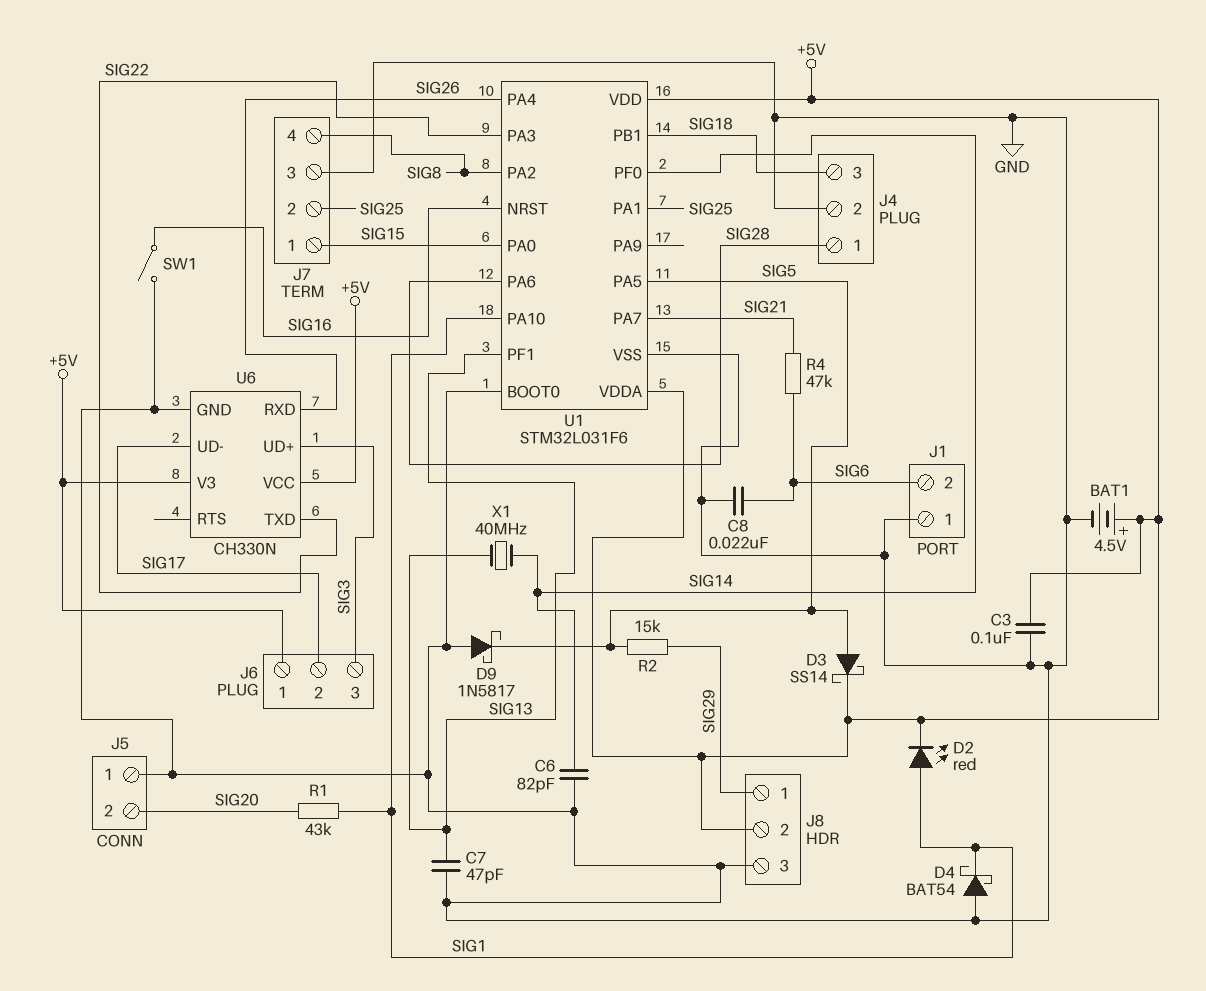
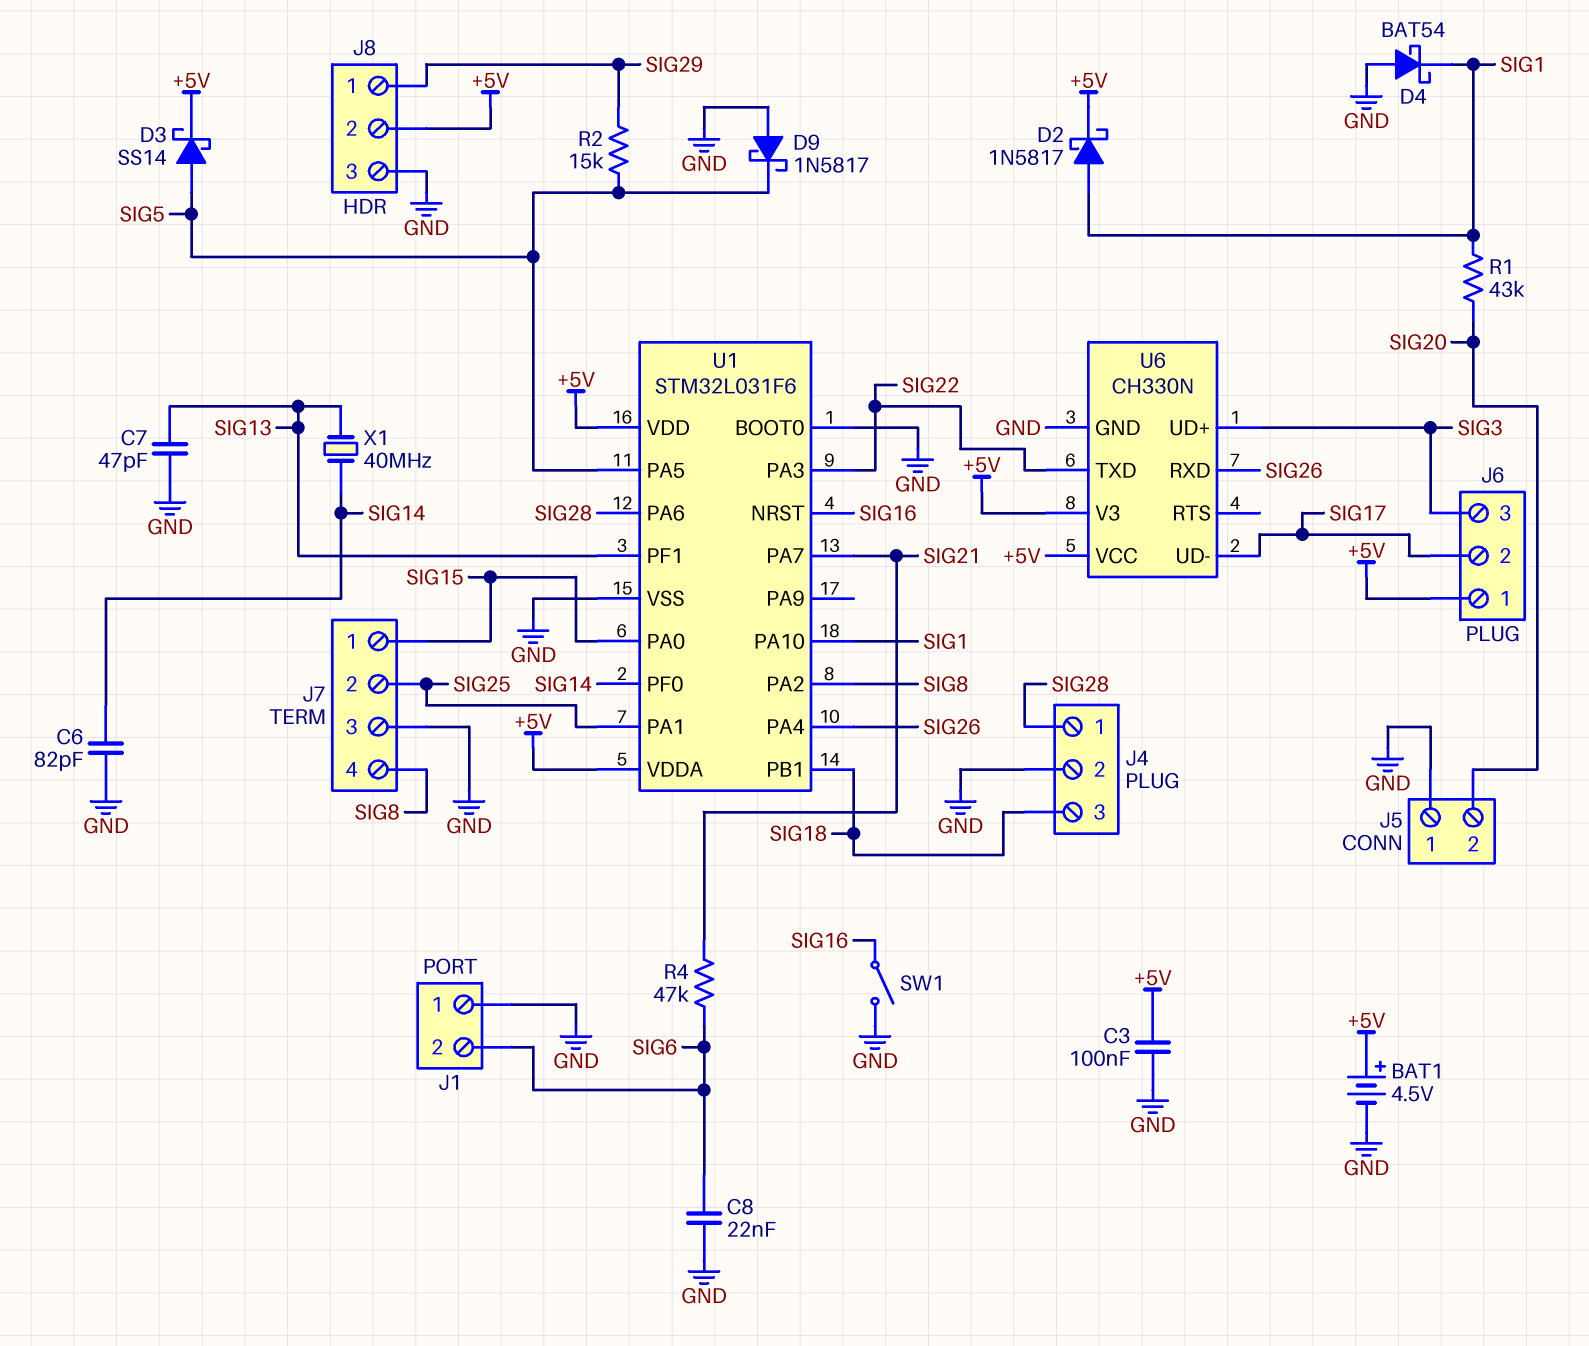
D2: LED red (A SIG1, K +5V) -> schottky 1N5817 (A SIG1, K +5V)

